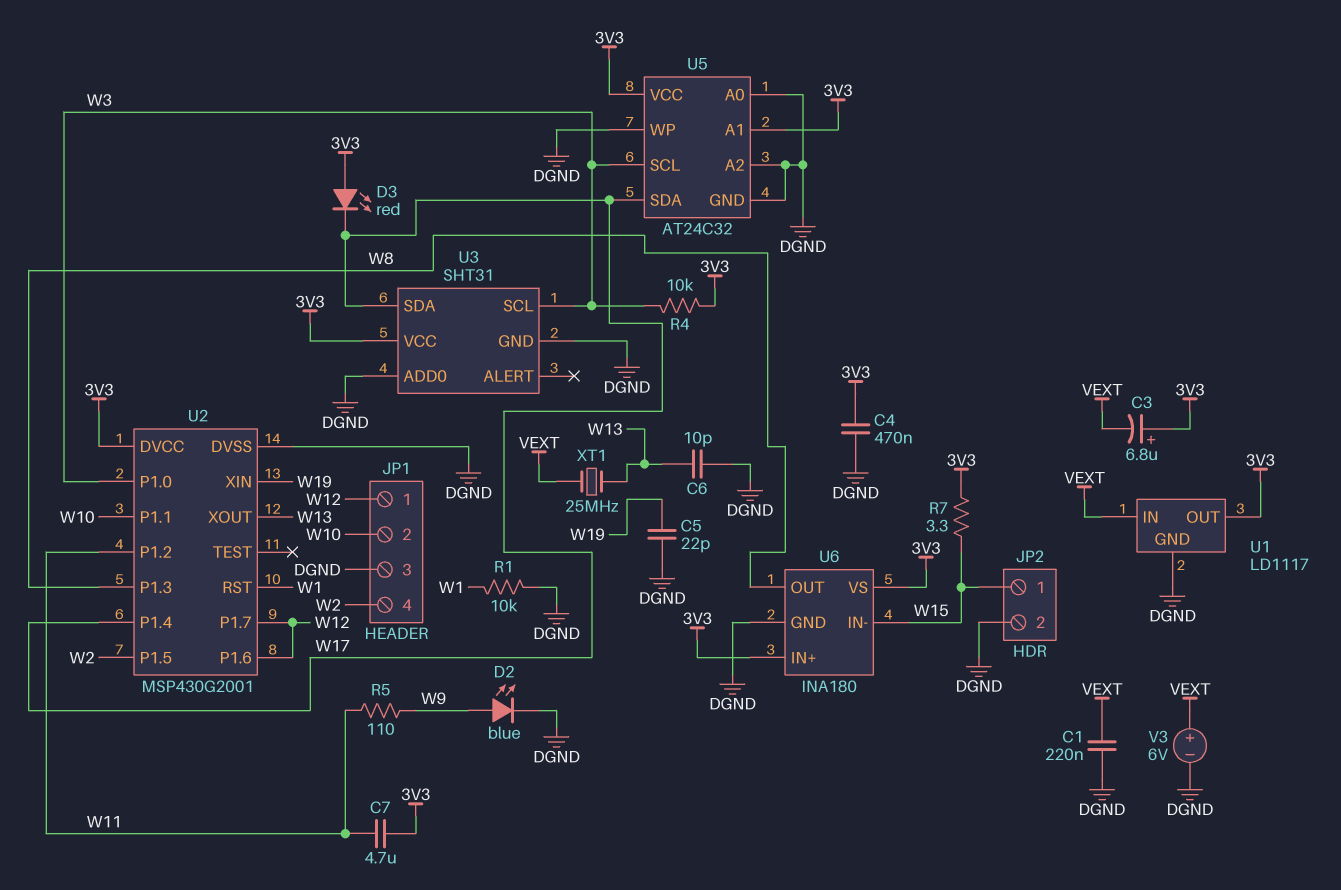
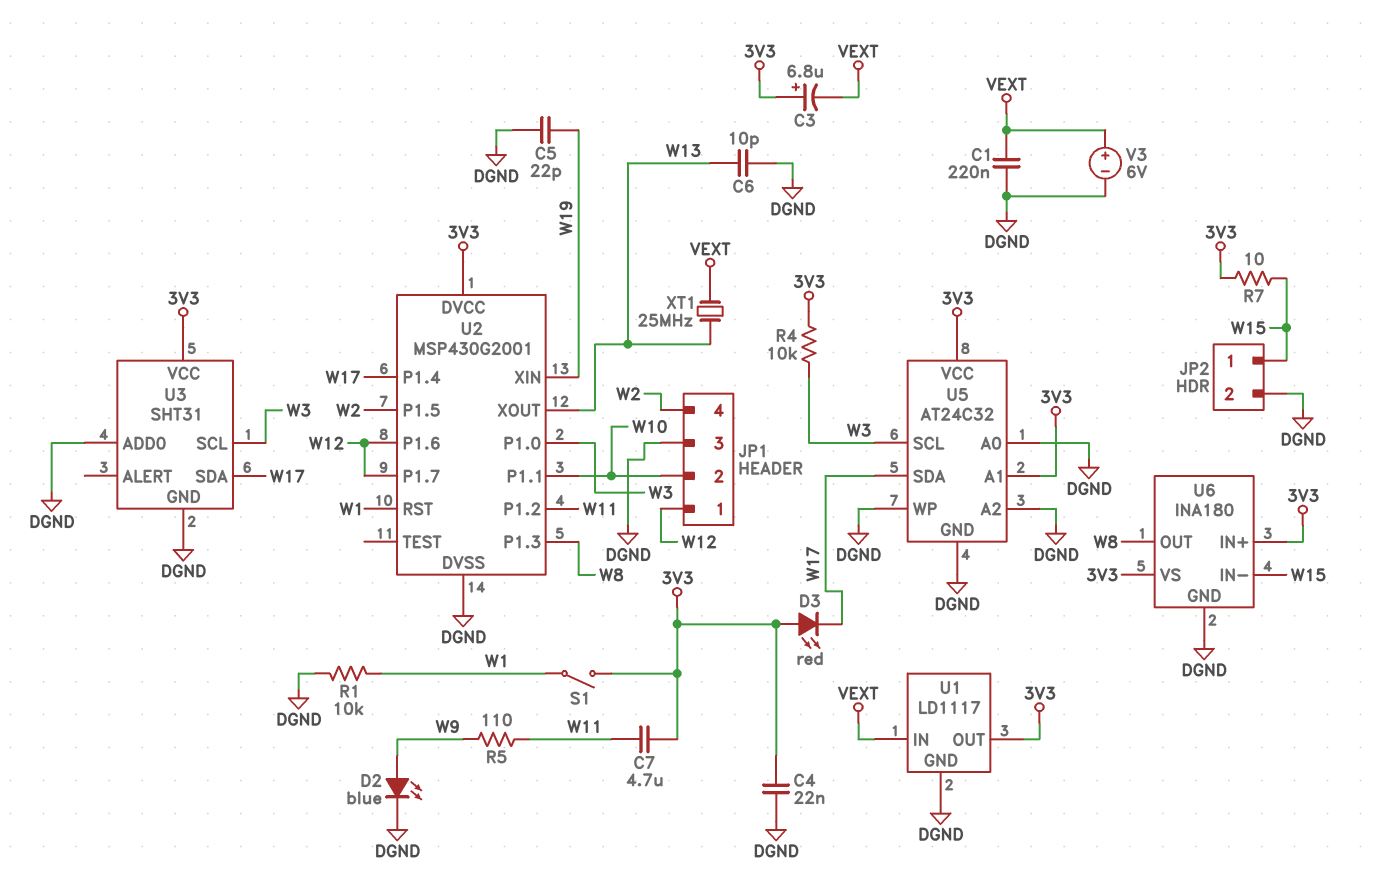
C4: 470nF (3V3, DGND) -> 22nF (3V3, DGND)
R7: 3.3 (3V3, W15) -> 10 (3V3, W15)
S1: none -> switch (3V3, W1)

